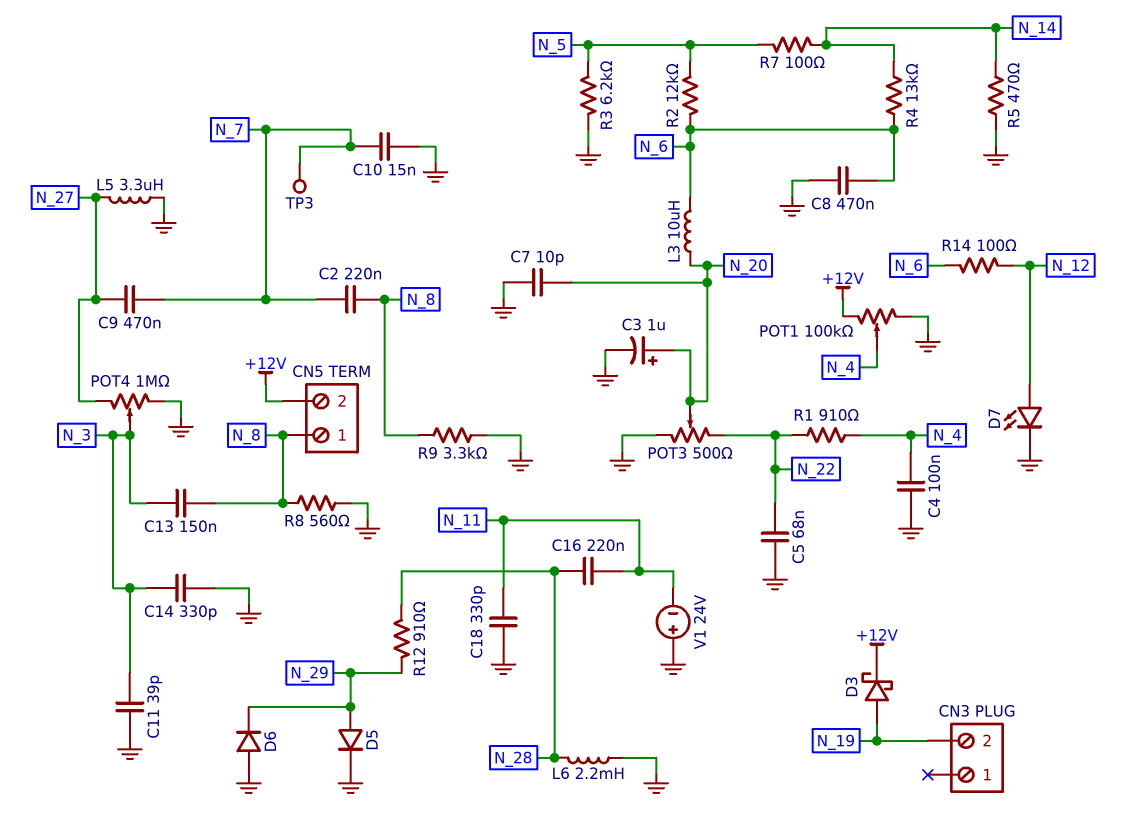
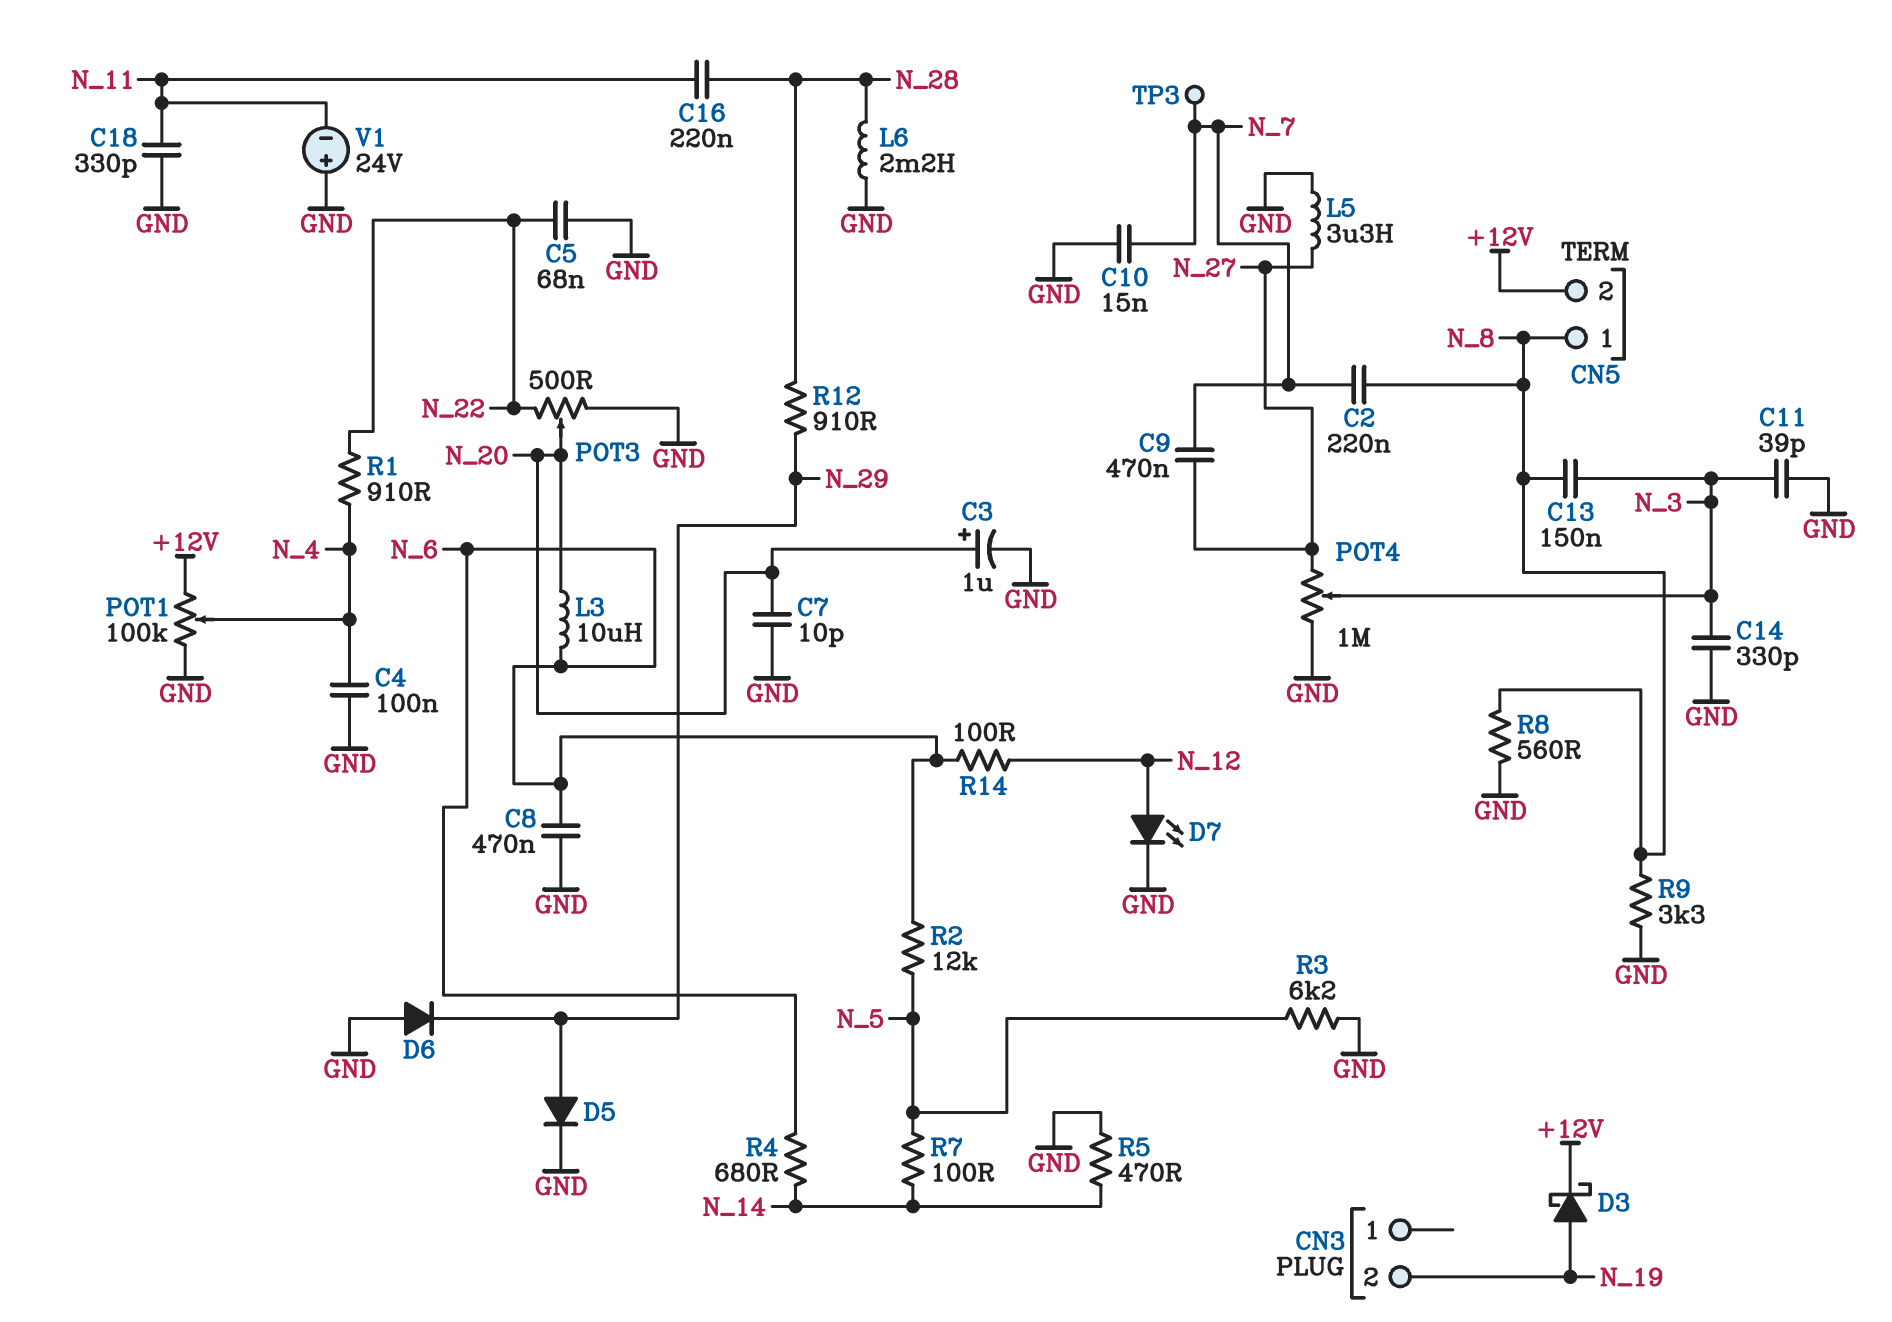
R4: 13k (N_6, N_14) -> 680 (N_6, N_14)

